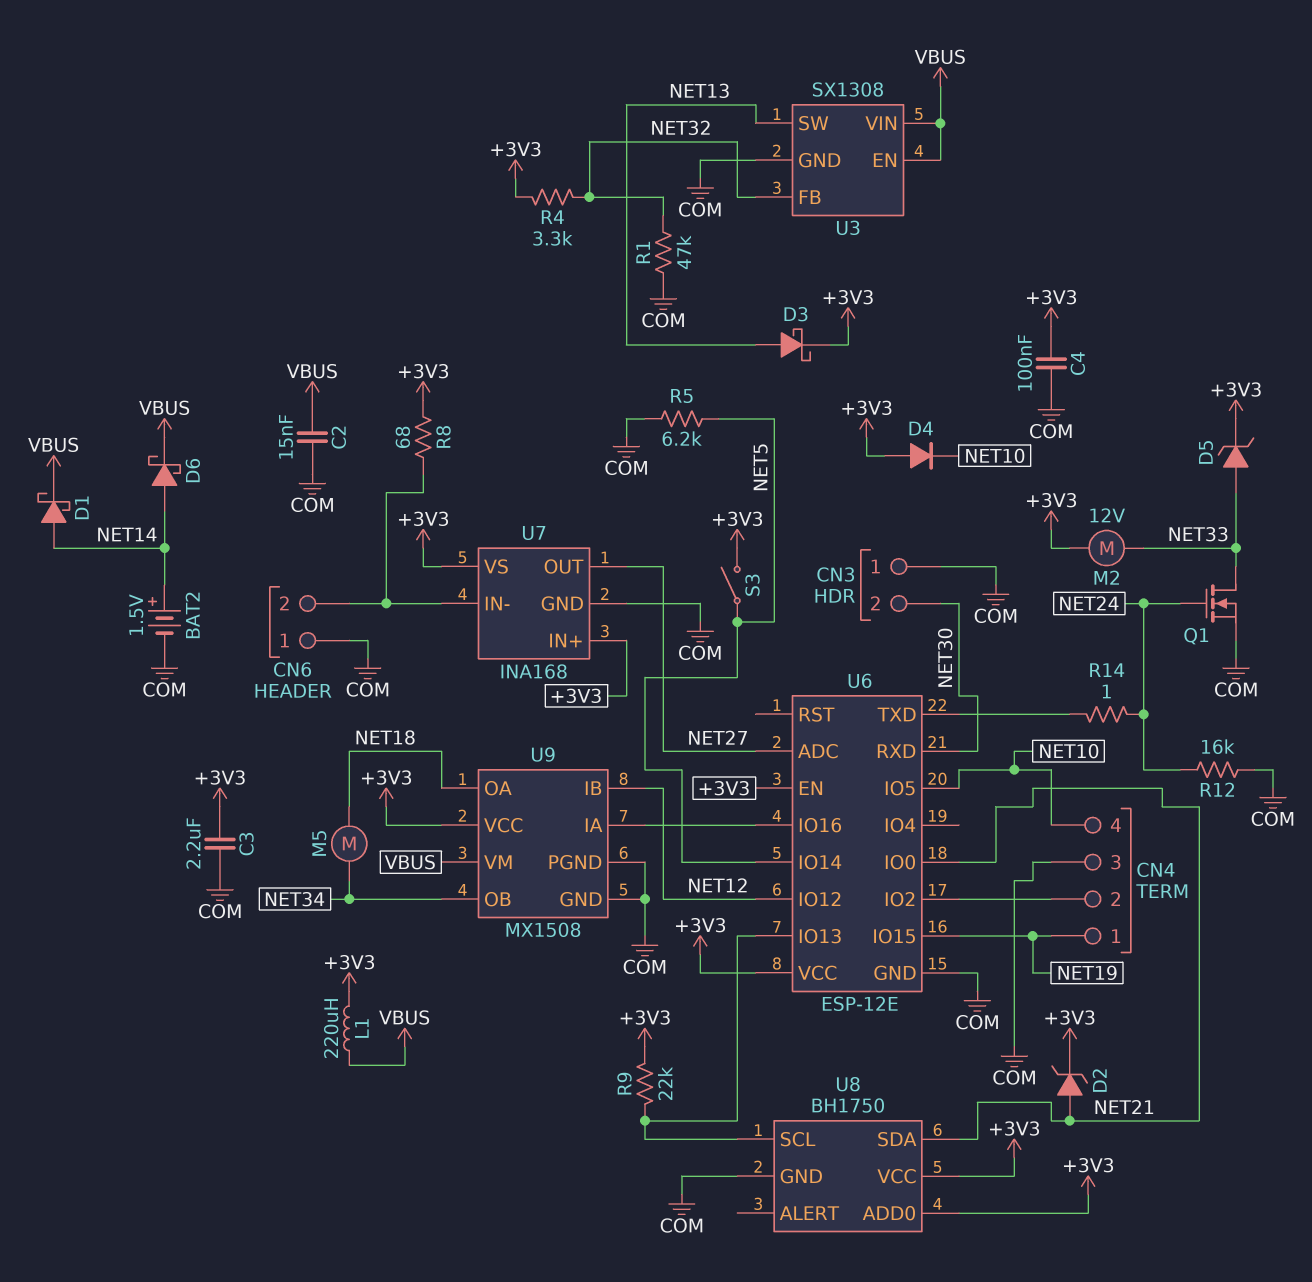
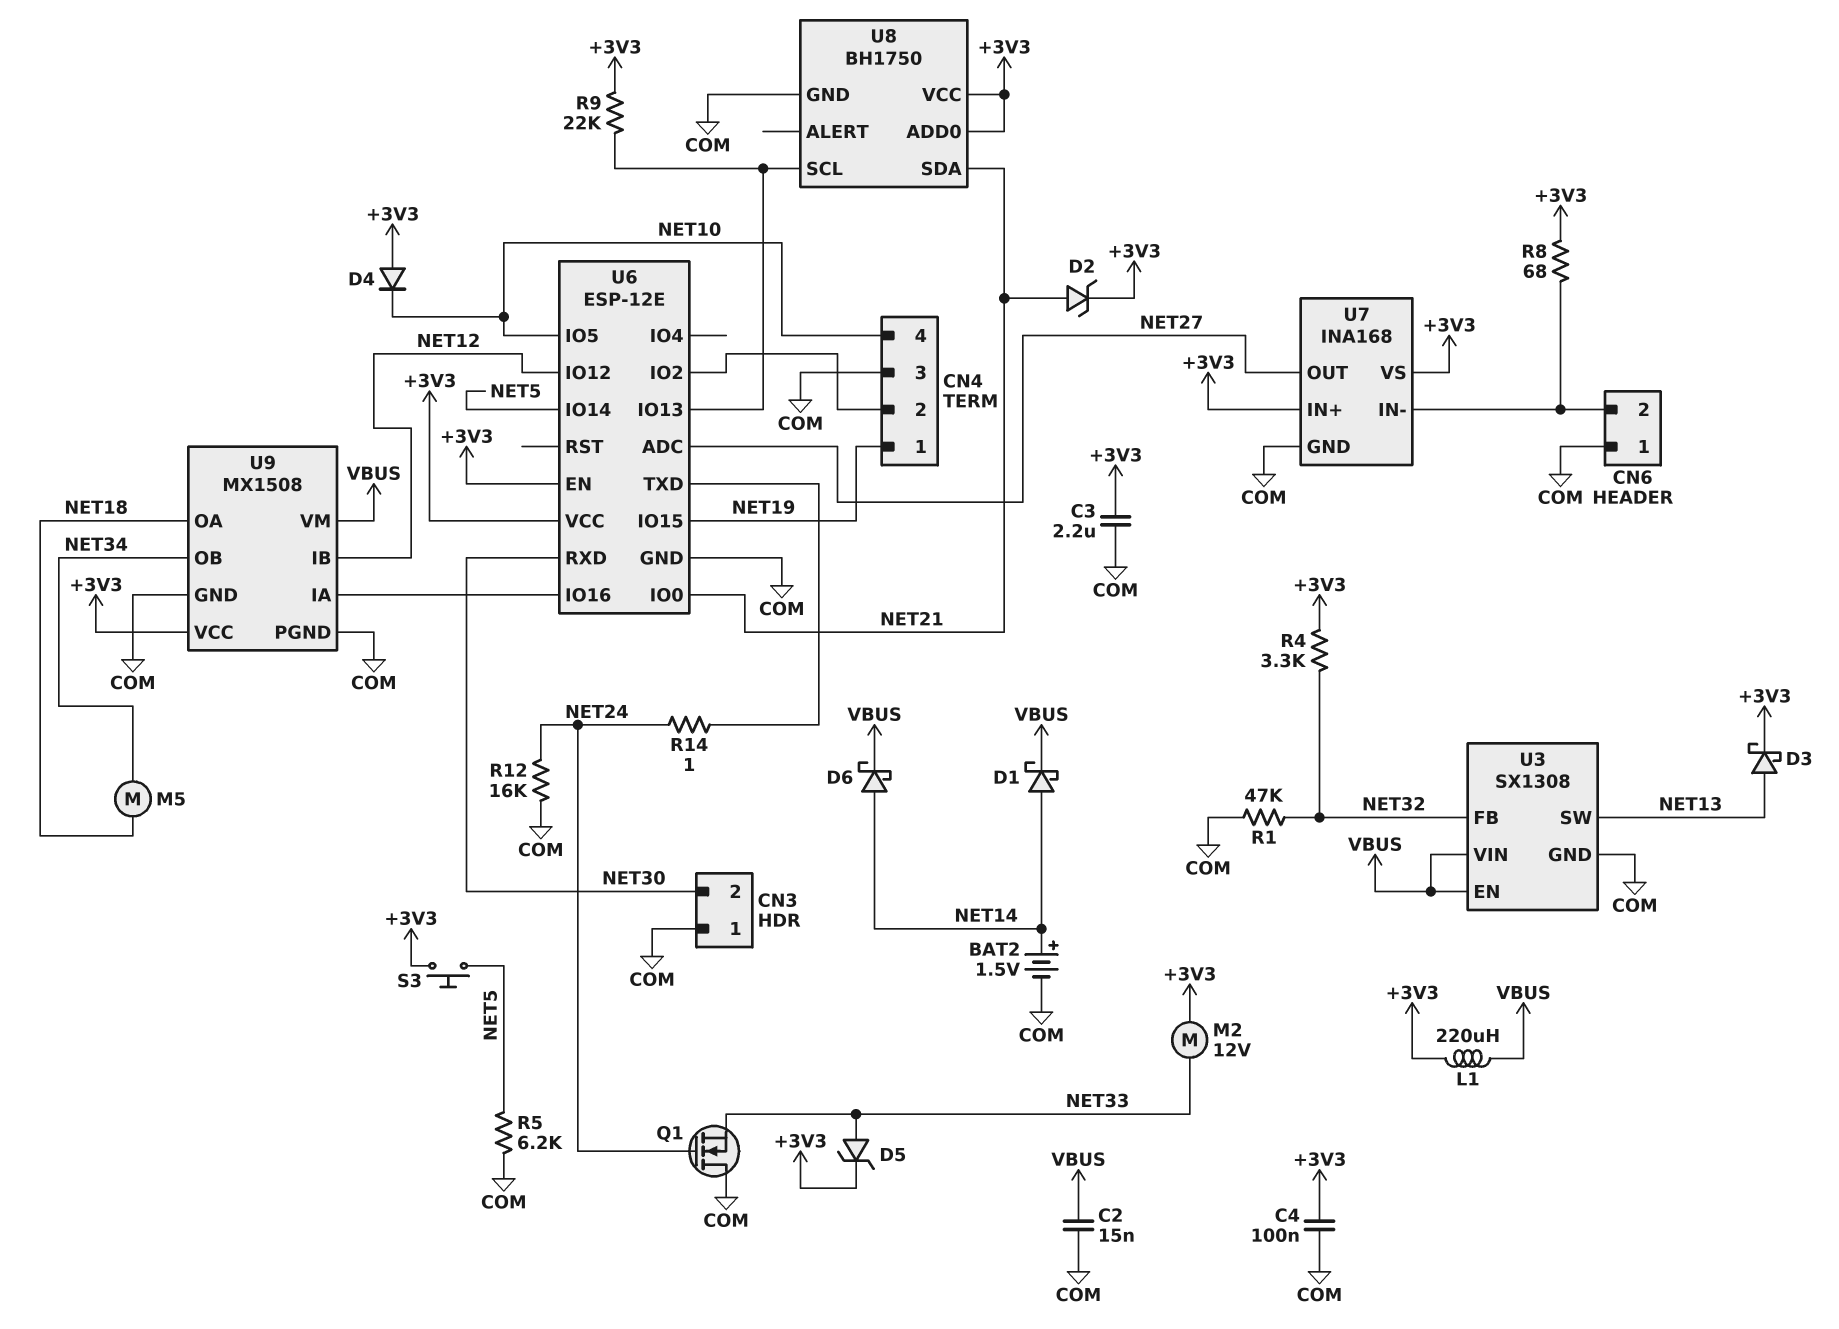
Q1: NMOS (G NET24, D NET33, S COM) -> NMOS (G NET24, D COM, S NET33)
S3: switch (+3V3, NET5) -> button (+3V3, NET5)

